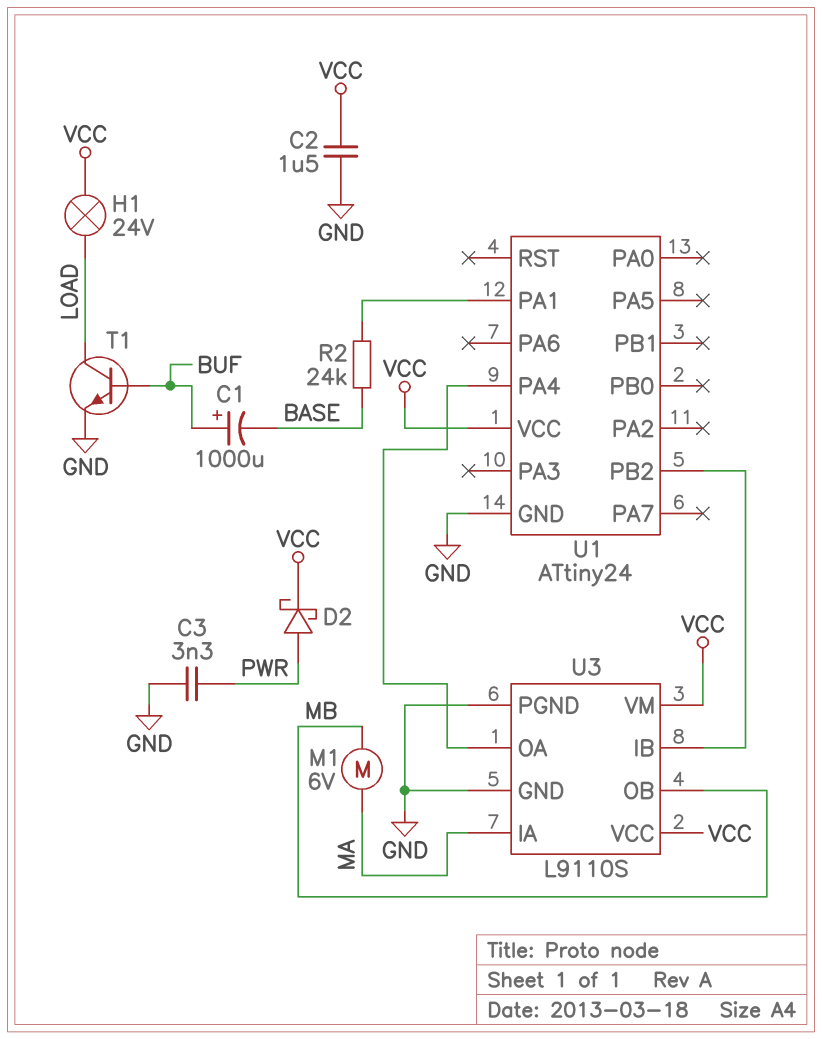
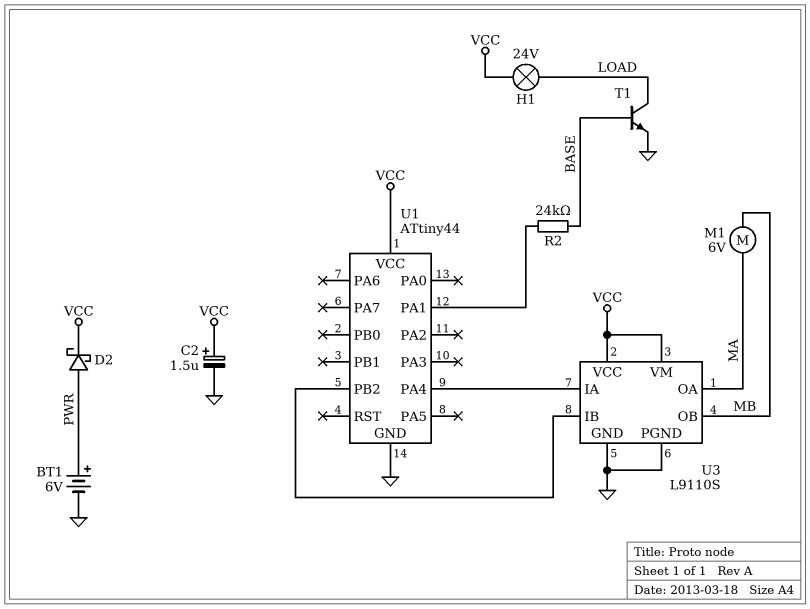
BT1: none -> 6V (plus PWR, minus GND)
C1: 1000uF (plus BUF, minus BASE) -> none
C2: 1.5uF (GND, VCC) -> 1.5uF (plus VCC, minus GND)
C3: 3.3nF (GND, PWR) -> none
T1: NPN (B BUF, C LOAD, E GND) -> NPN (B BASE, C LOAD, E GND)
U1: ATtiny24 -> ATtiny44
U3 pin IA: MA -> U1/PA4
U3 pin OA: U1/PA4 -> MA

